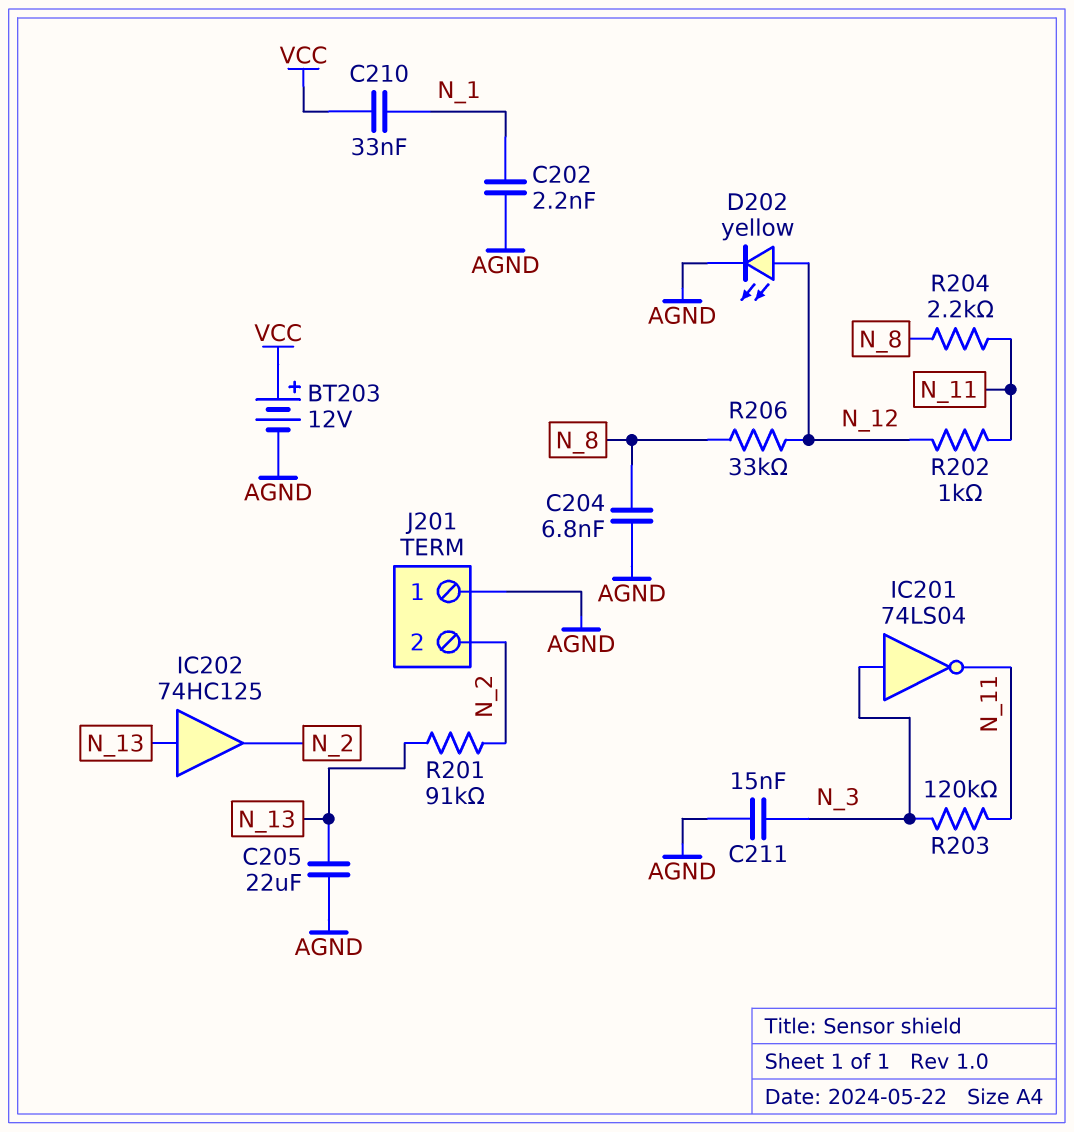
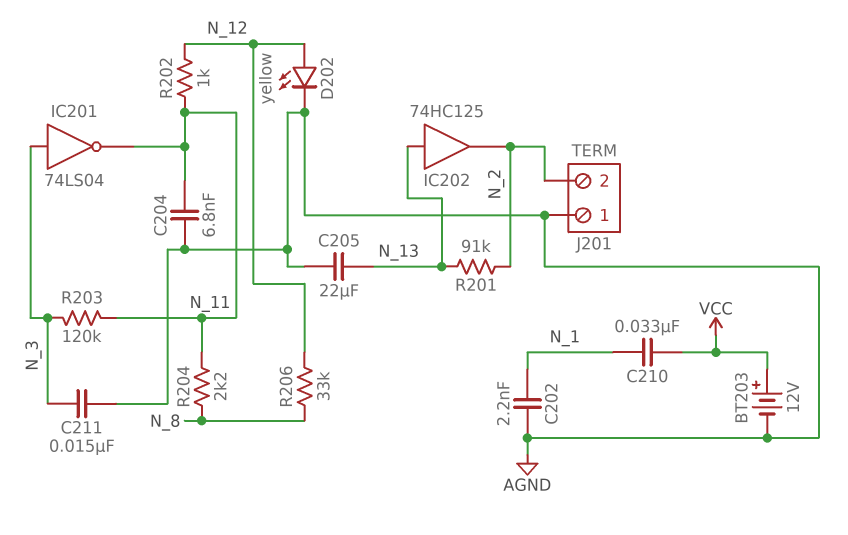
C204: 6.8nF (AGND, N_8) -> 6.8nF (AGND, N_11)

